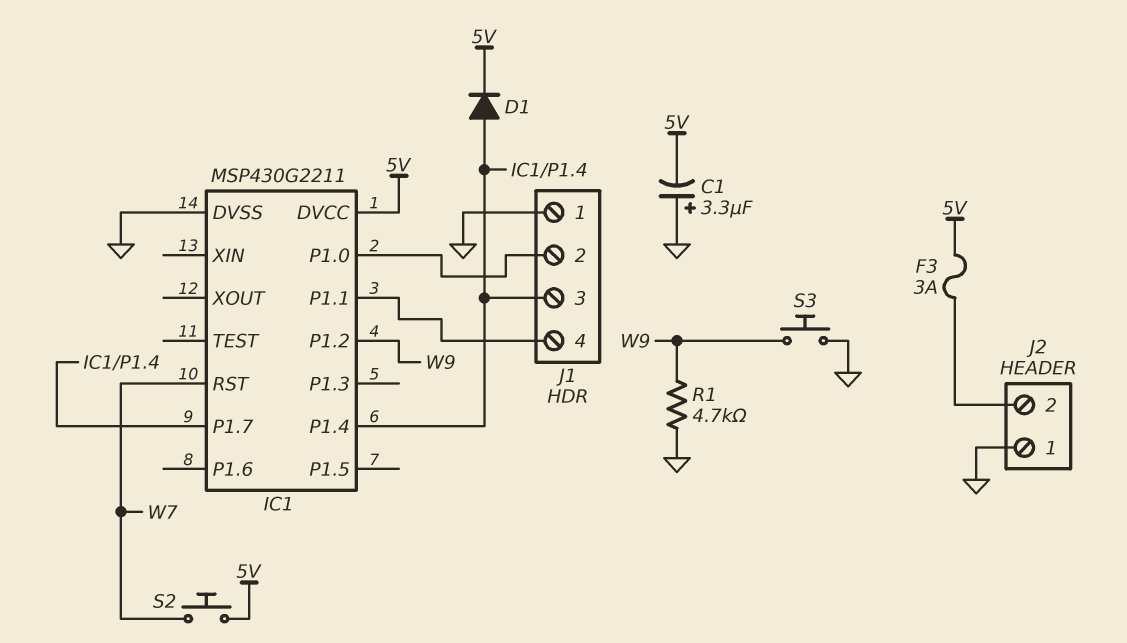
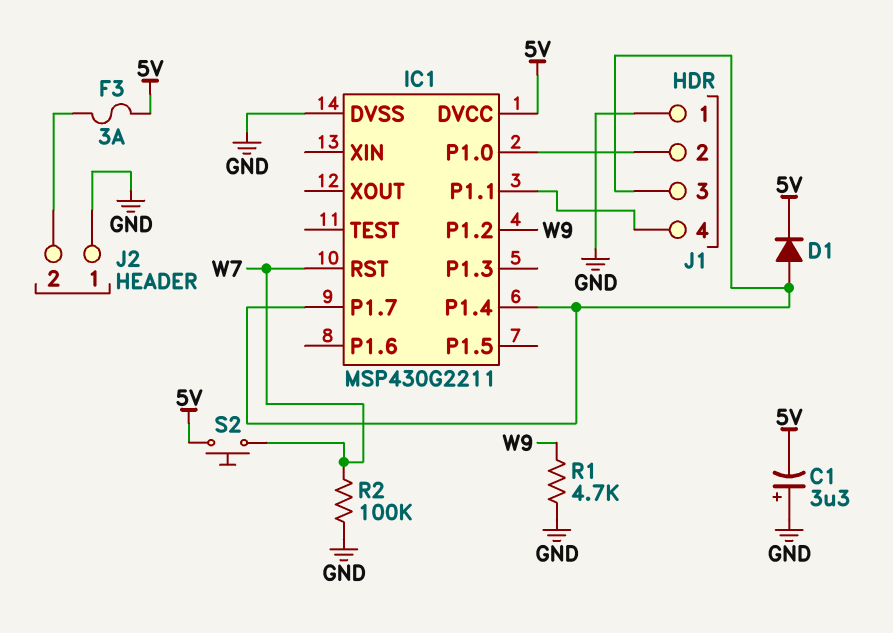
R2: none -> 100k (GND, W7)
S3: button (GND, W9) -> none

